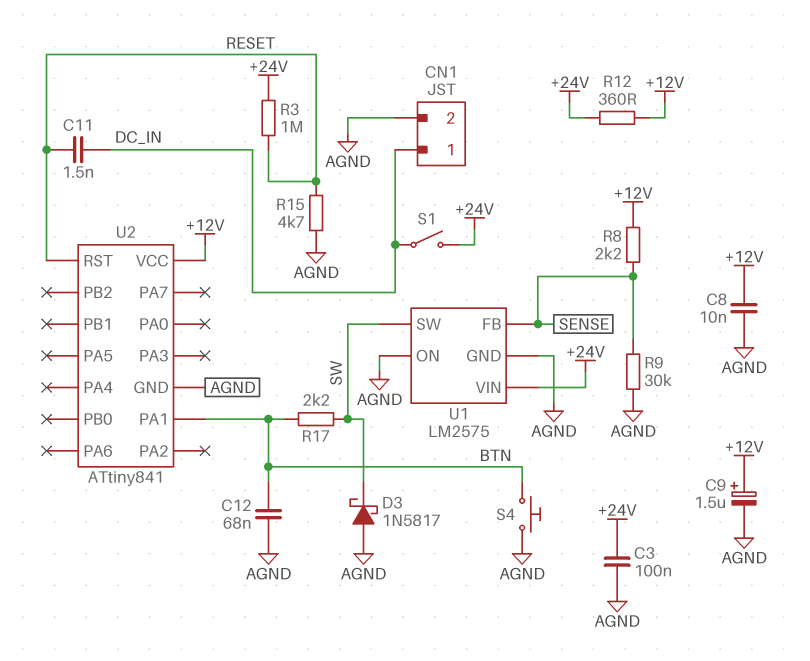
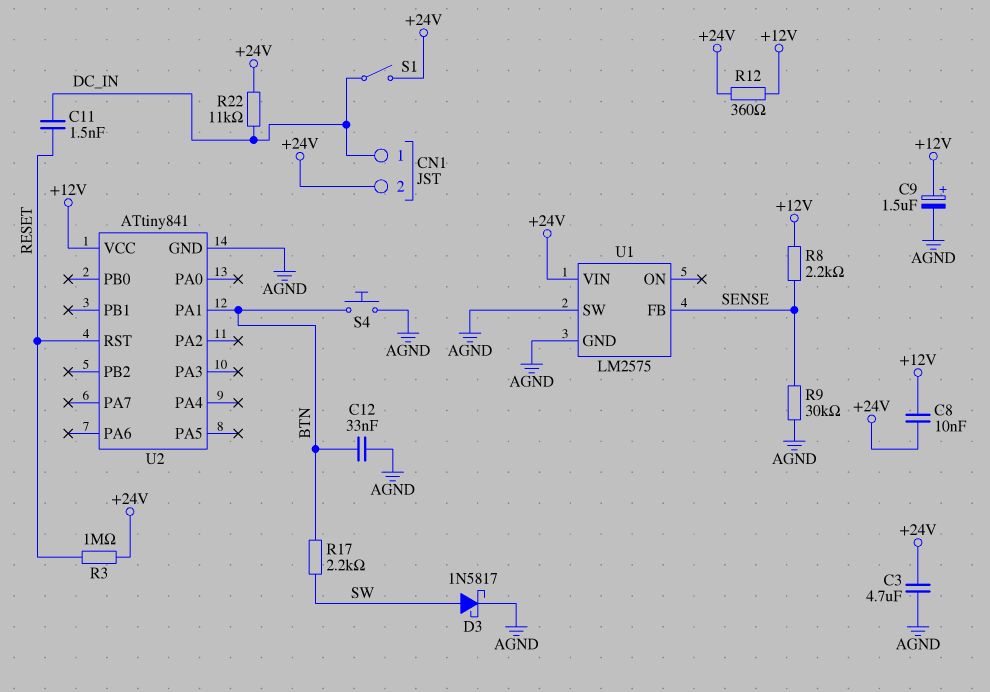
C3: 100nF (+24V, AGND) -> 4.7uF (+24V, AGND)
C8: 10nF (+12V, AGND) -> 10nF (+12V, +24V)
C12: 68nF (AGND, BTN) -> 33nF (AGND, BTN)
CN1 pin 2: AGND -> +24V
D3: schottky 1N5817 (A AGND, K SW) -> schottky 1N5817 (A SW, K AGND)
R15: 4.7k (AGND, RESET) -> none
R22: none -> 11k (+24V, DC_IN)
U1 pin ON: AGND -> none
U1 pin SW: SW -> AGND

